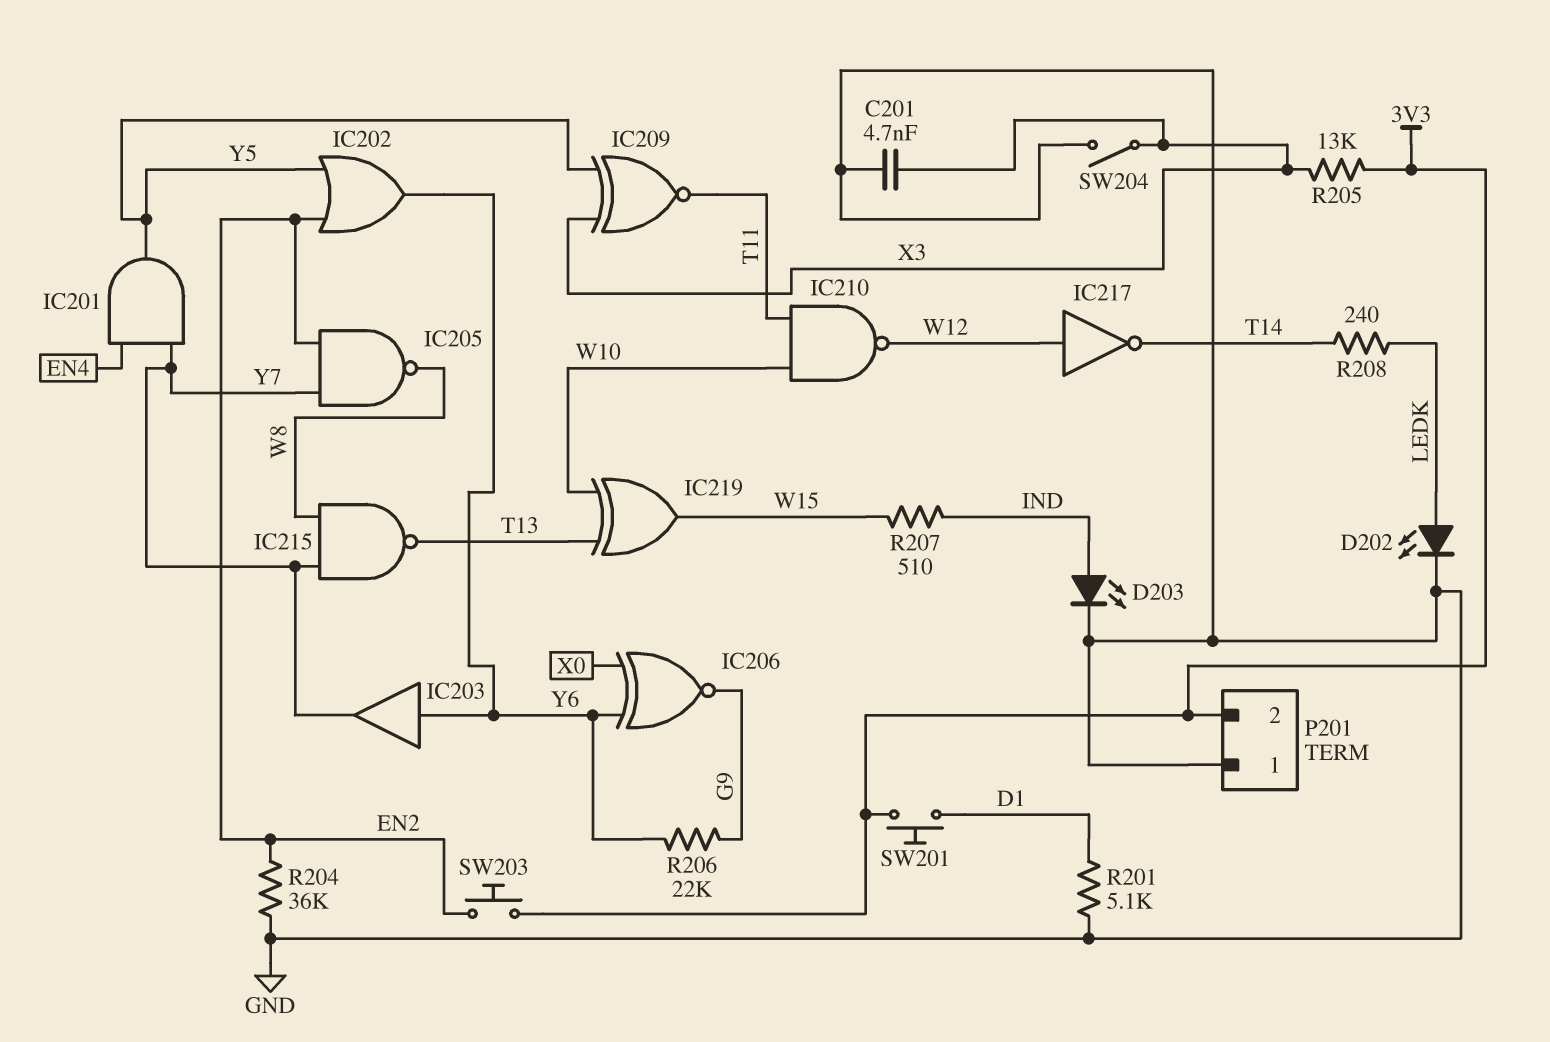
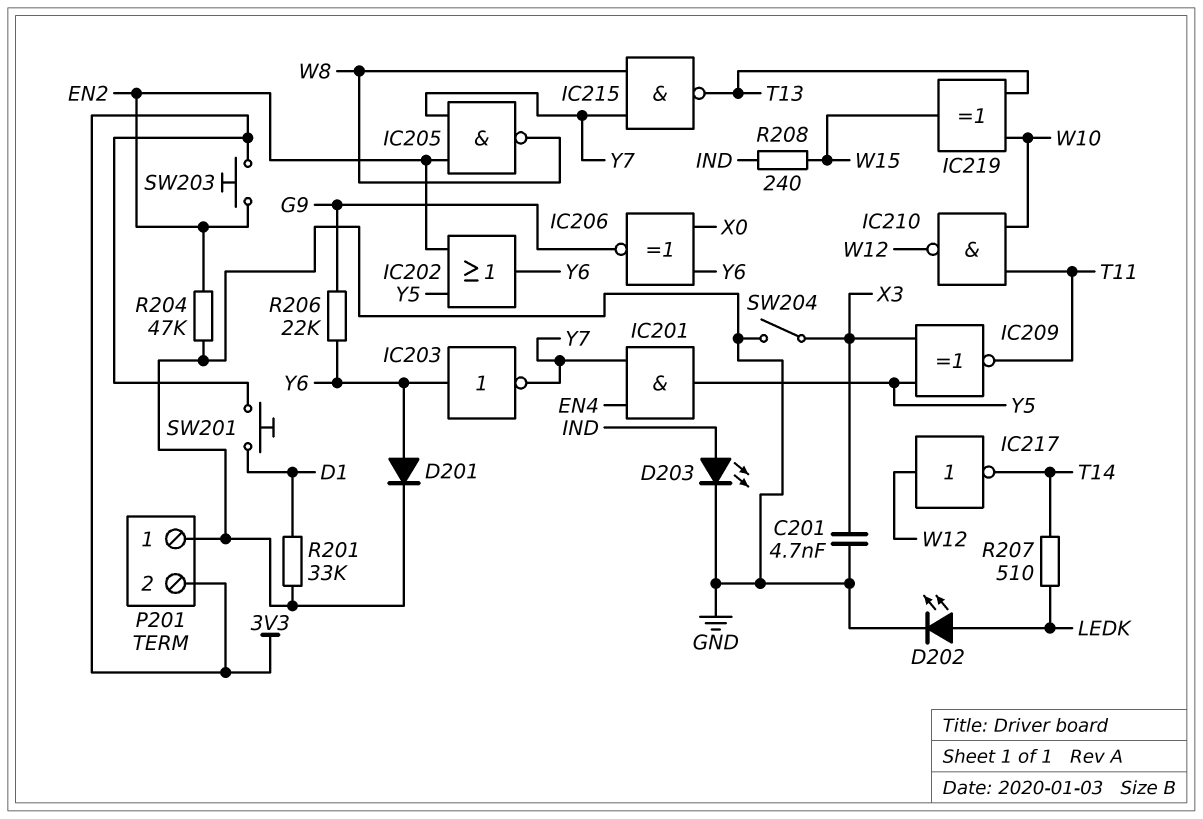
D201: none -> diode (A Y6, K GND)
IC203: buffer (in Y6, out Y7) -> NOT (in Y6, out Y7)
R201: 5.1k (D1, GND) -> 33k (D1, GND)
R204: 36k (EN2, GND) -> 47k (EN2, GND)
R205: 13k (3V3, X3) -> none
R207: 510 (IND, W15) -> 510 (LEDK, T14)
R208: 240 (LEDK, T14) -> 240 (IND, W15)

